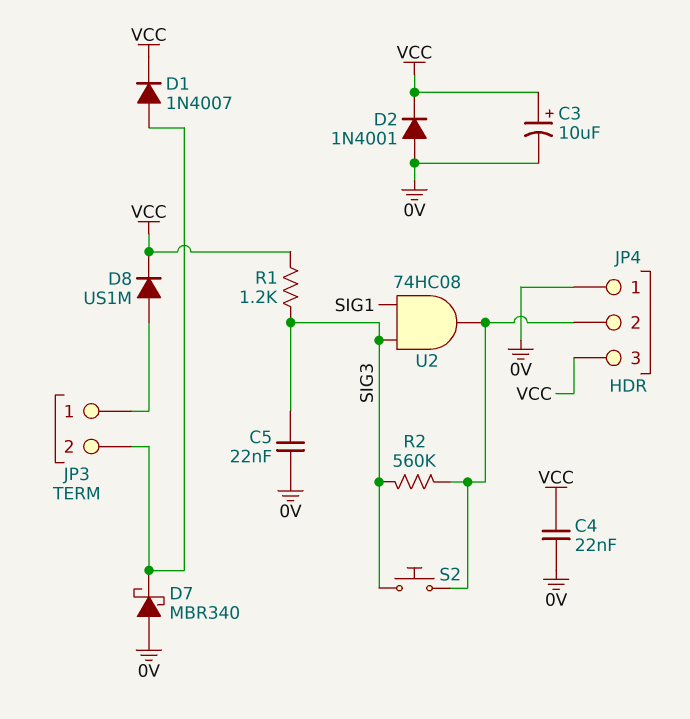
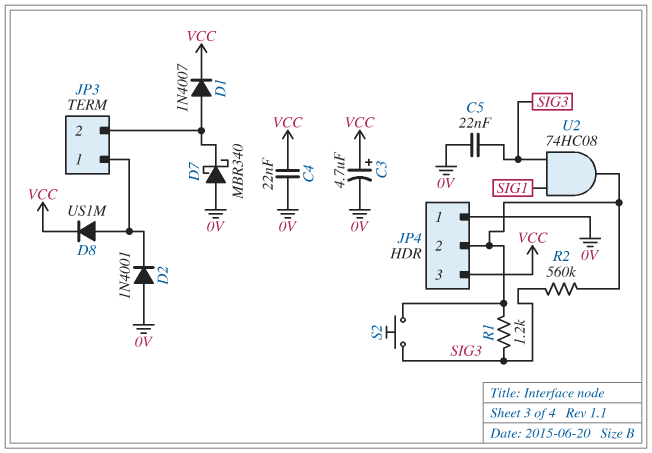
C3: 10uF (plus VCC, minus 0V) -> 4.7uF (plus VCC, minus 0V)
D2: diode 1N4001 (A 0V, K VCC) -> diode 1N4001 (A 0V, K JP3/1)
R1: 1.2k (SIG3, VCC) -> 1.2k (JP4/2, SIG3)

